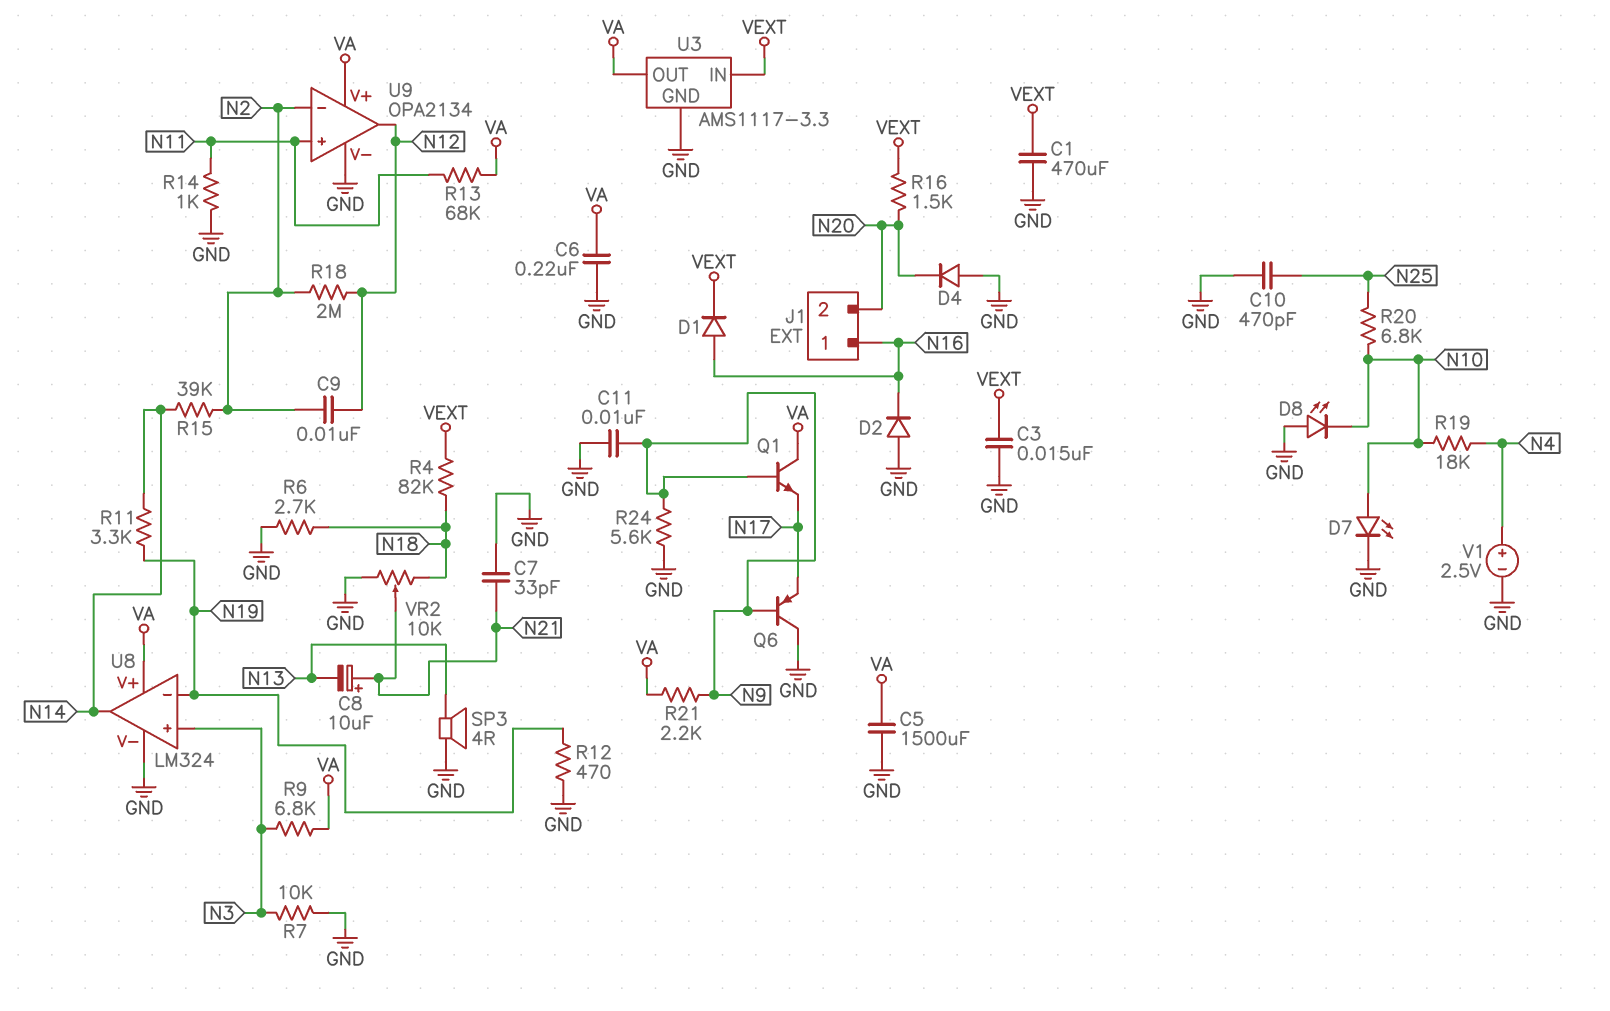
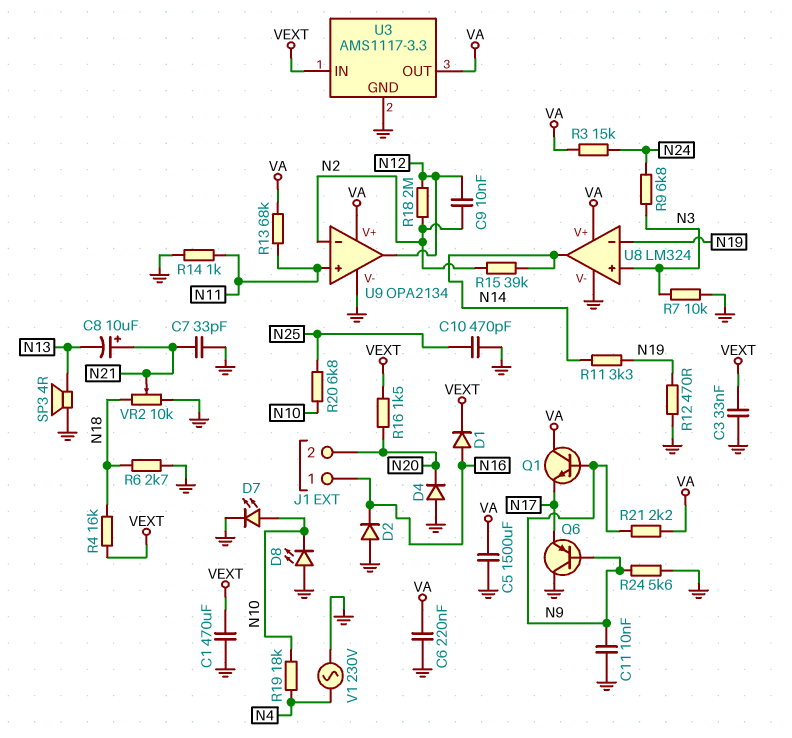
C3: 15nF (GND, VEXT) -> 33nF (GND, VEXT)
R3: none -> 15k (N24, VA)
R4: 82k (N18, VEXT) -> 16k (N18, VEXT)
R9: 6.8k (N3, VA) -> 6.8k (N3, N24)
V1: 2.5V (plus N4, minus GND) -> AC 230V (GND, N4)

